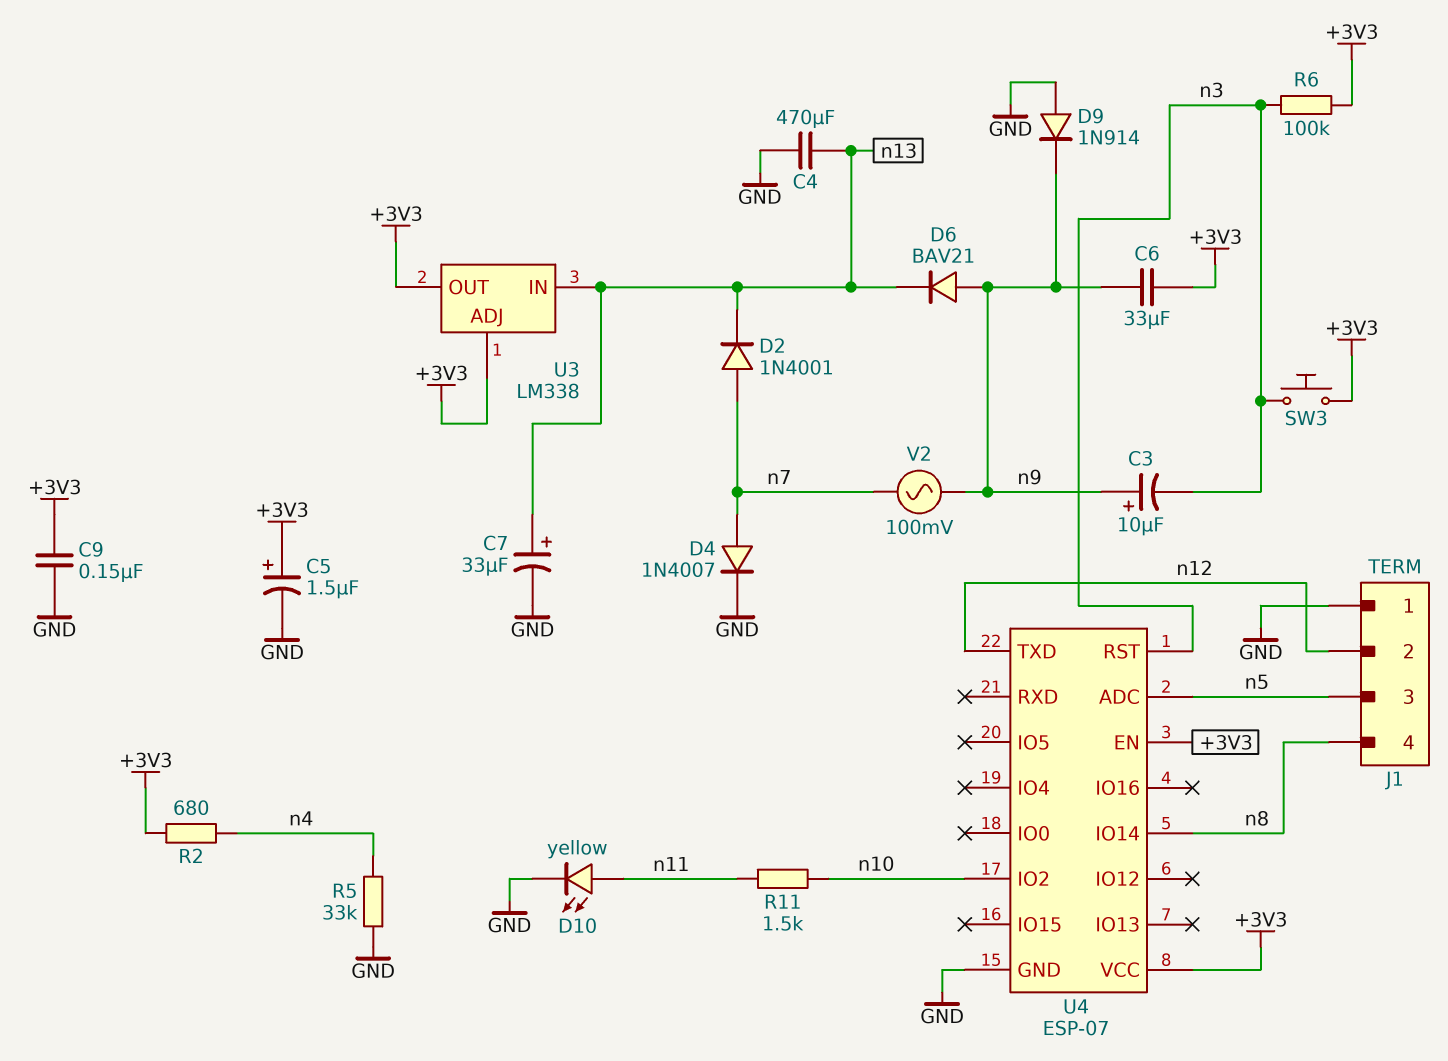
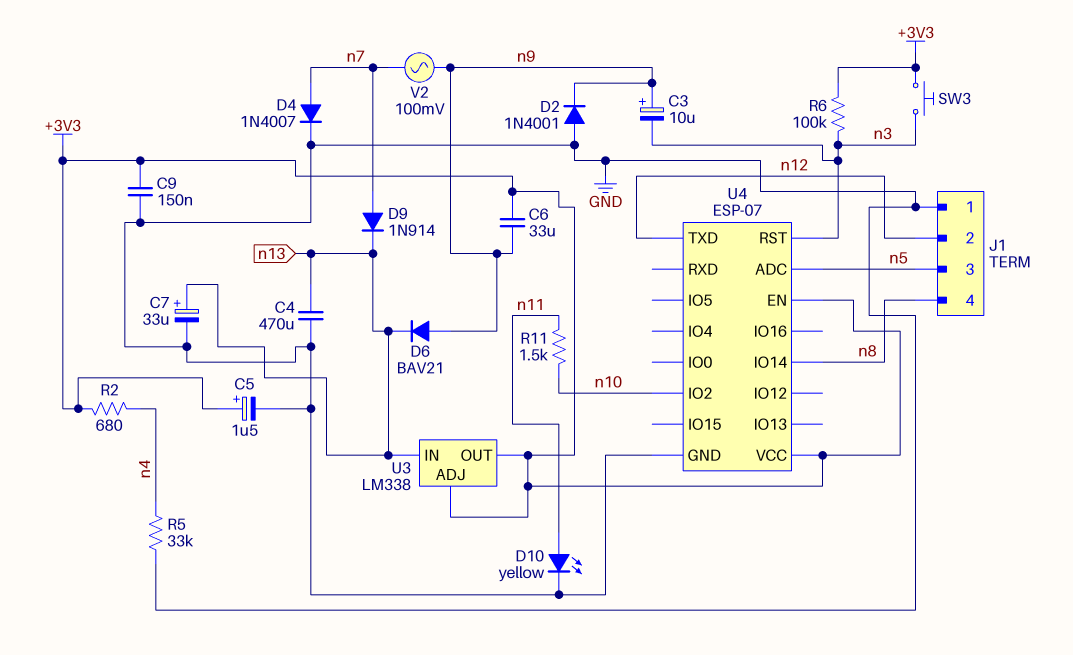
D2: diode 1N4001 (A n7, K n13) -> diode 1N4001 (A GND, K n9)
D9: diode 1N914 (A GND, K n9) -> diode 1N914 (A n7, K n13)

